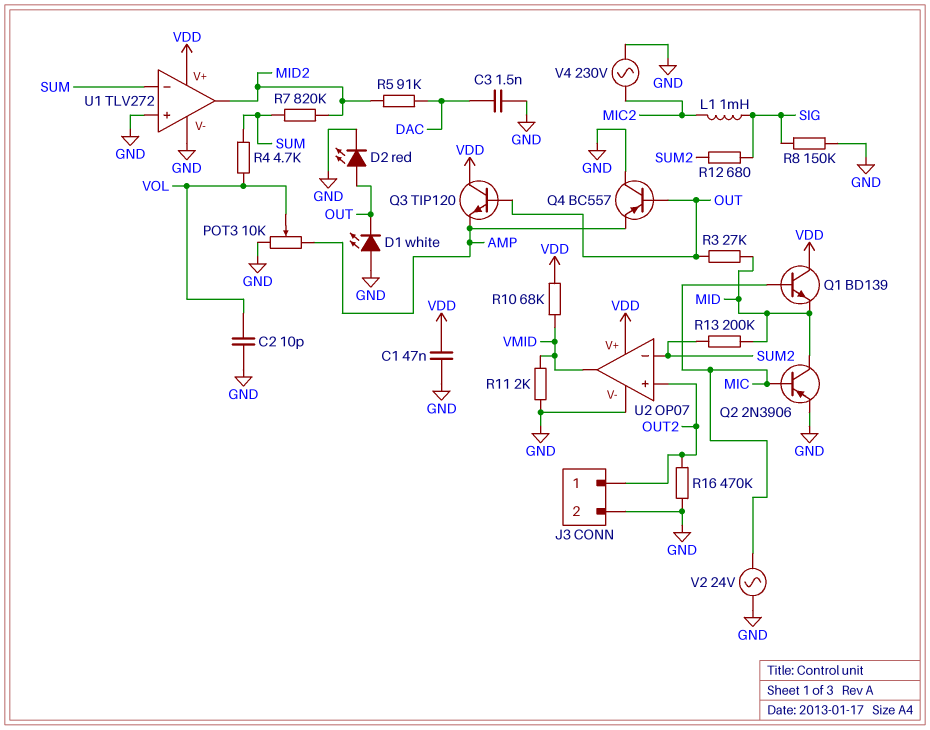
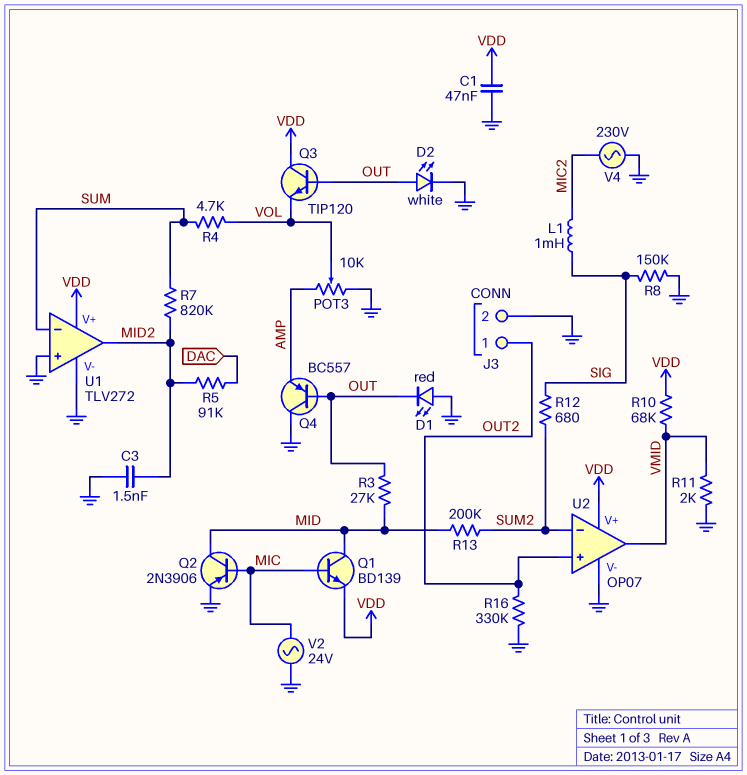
C2: 10pF (GND, VOL) -> none
C3: 1.5nF (DAC, GND) -> 1.5nF (GND, MID2)
D1: LED white (A GND, K OUT) -> LED red (A GND, K OUT)
D2: LED red (A OUT, K GND) -> LED white (A OUT, K GND)
Q1: NPN BD139 (B MIC, C VDD, E MID) -> NPN BD139 (B MIC, C MID, E VDD)
Q3: NPN TIP120 (B OUT, C VDD, E AMP) -> NPN TIP120 (B OUT, C VDD, E VOL)
R16: 470k (GND, OUT2) -> 330k (GND, OUT2)

